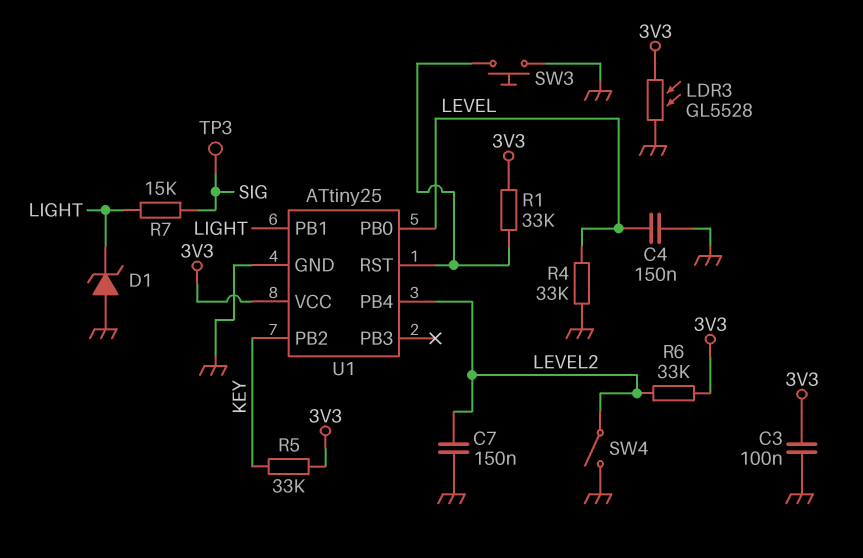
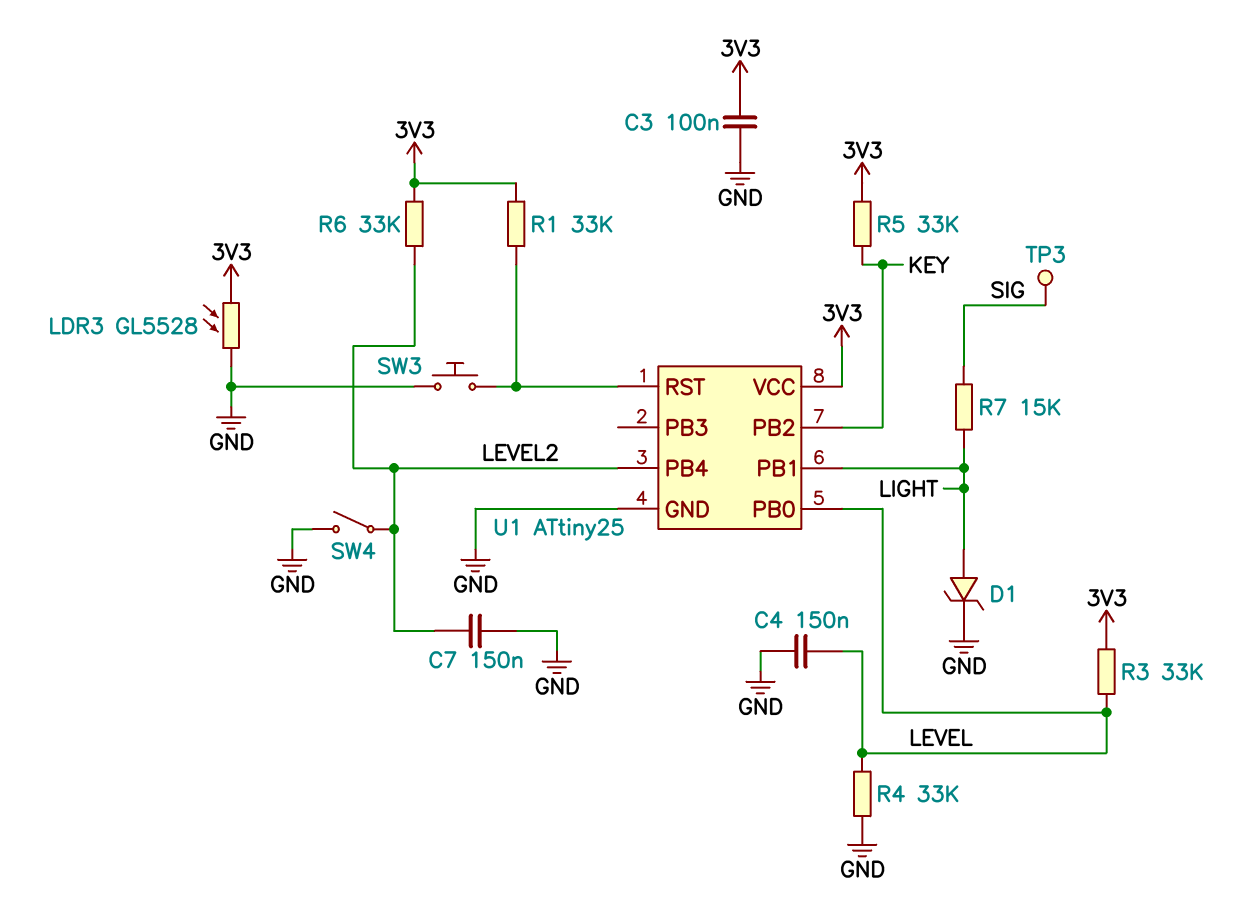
D1: zener (A GND, K LIGHT) -> zener (A LIGHT, K GND)
R3: none -> 33k (3V3, LEVEL)

